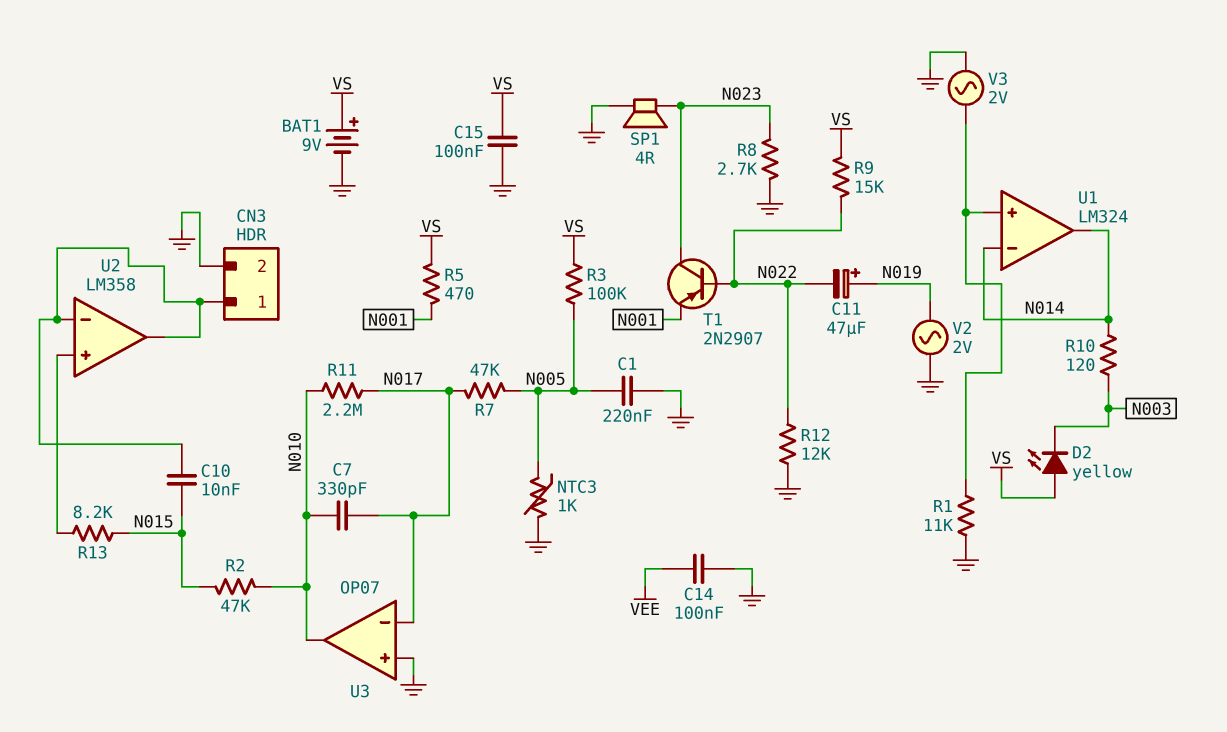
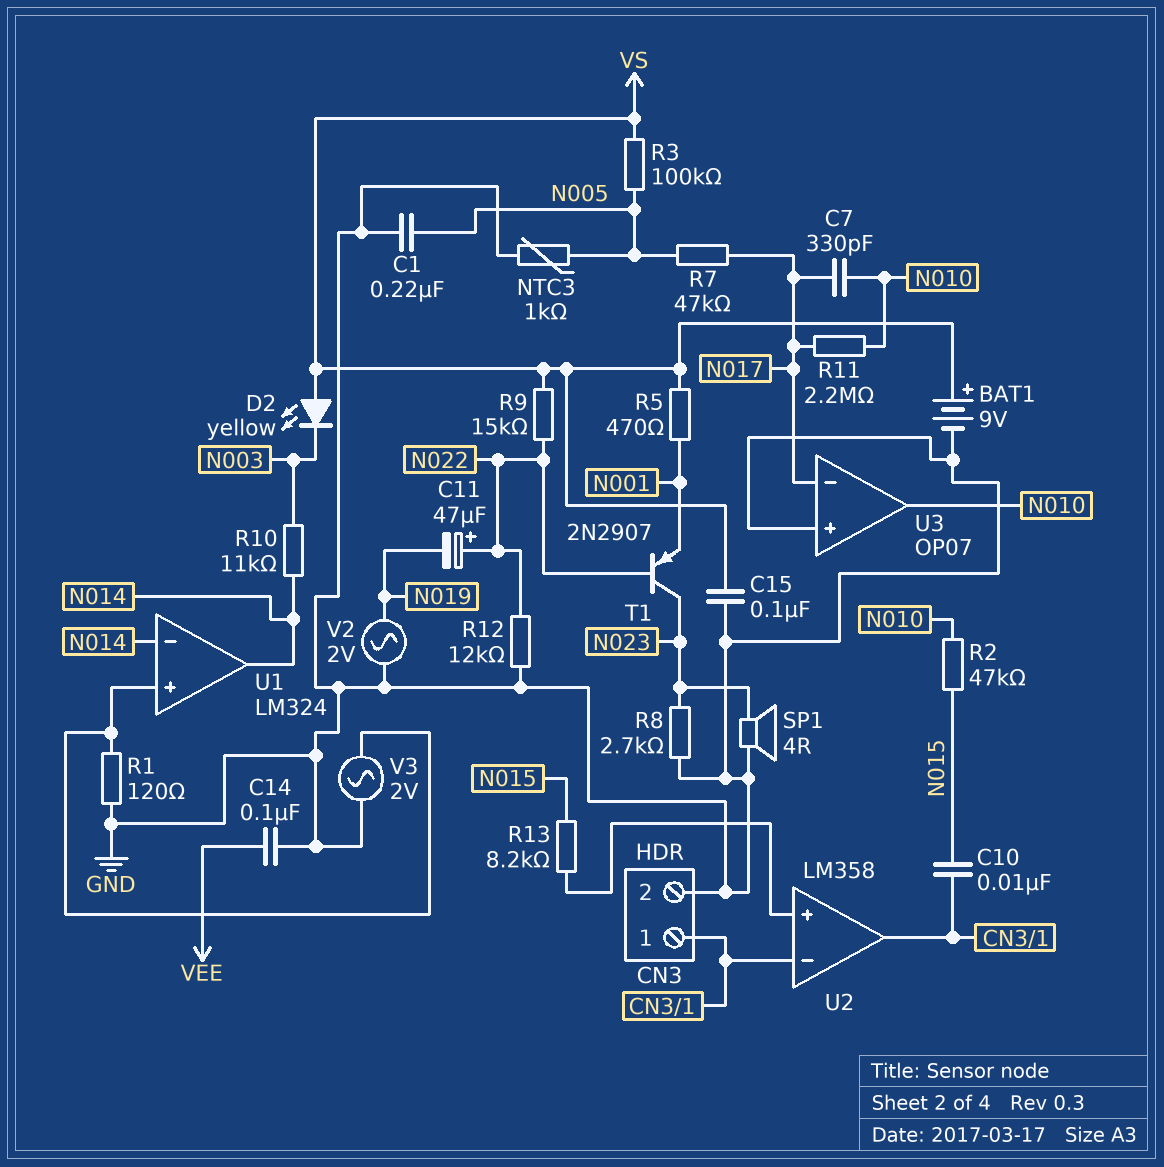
C11: 47uF (plus N019, minus N022) -> 47uF (plus N022, minus N019)
R1: 11k (GND, U1/in+) -> 120 (GND, U1/in+)
R10: 120 (N003, N014) -> 11k (N003, N014)

